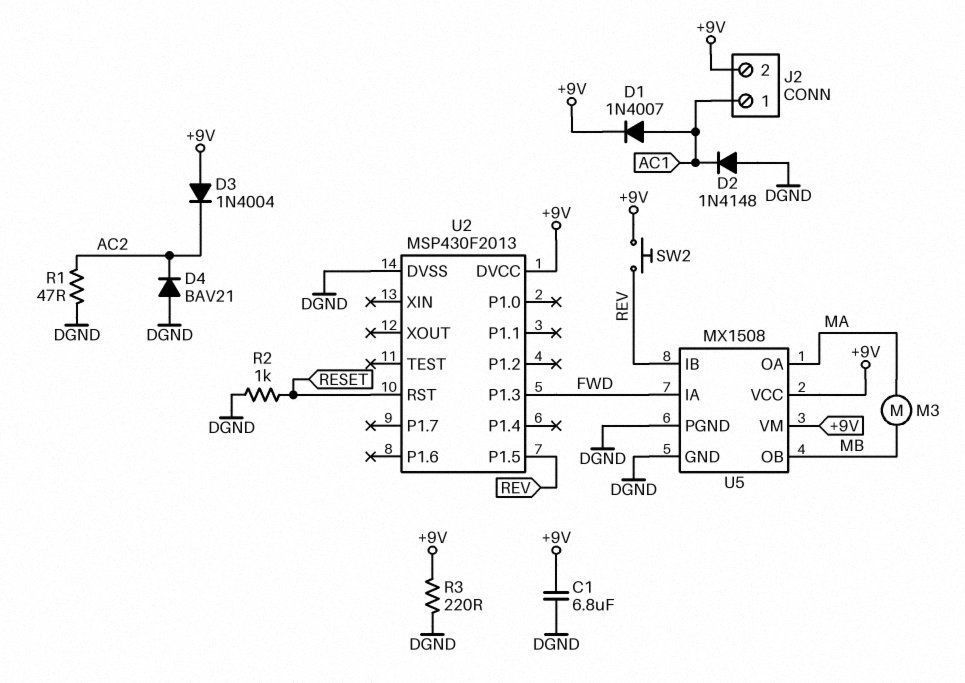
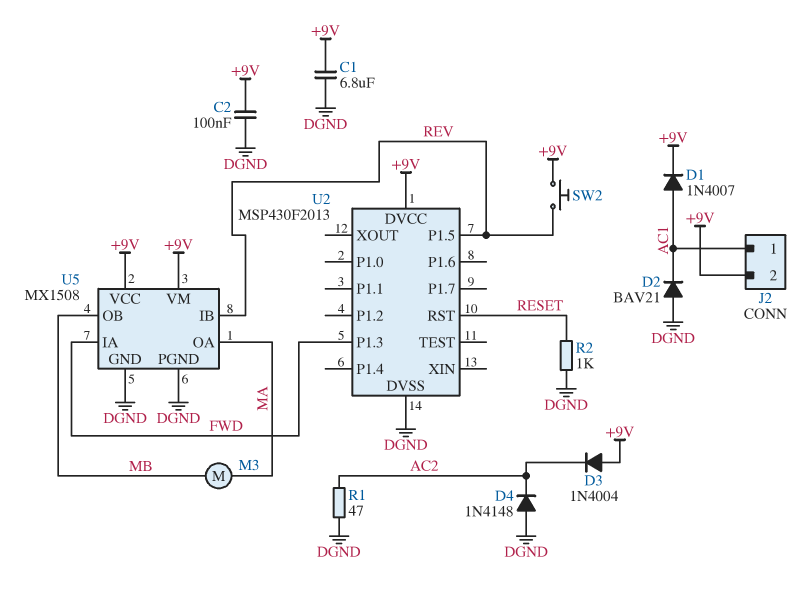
C2: none -> 100nF (+9V, DGND)
D2: diode 1N4148 (A DGND, K AC1) -> diode BAV21 (A DGND, K AC1)
D4: diode BAV21 (A DGND, K AC2) -> diode 1N4148 (A DGND, K AC2)
R3: 220 (+9V, DGND) -> none

